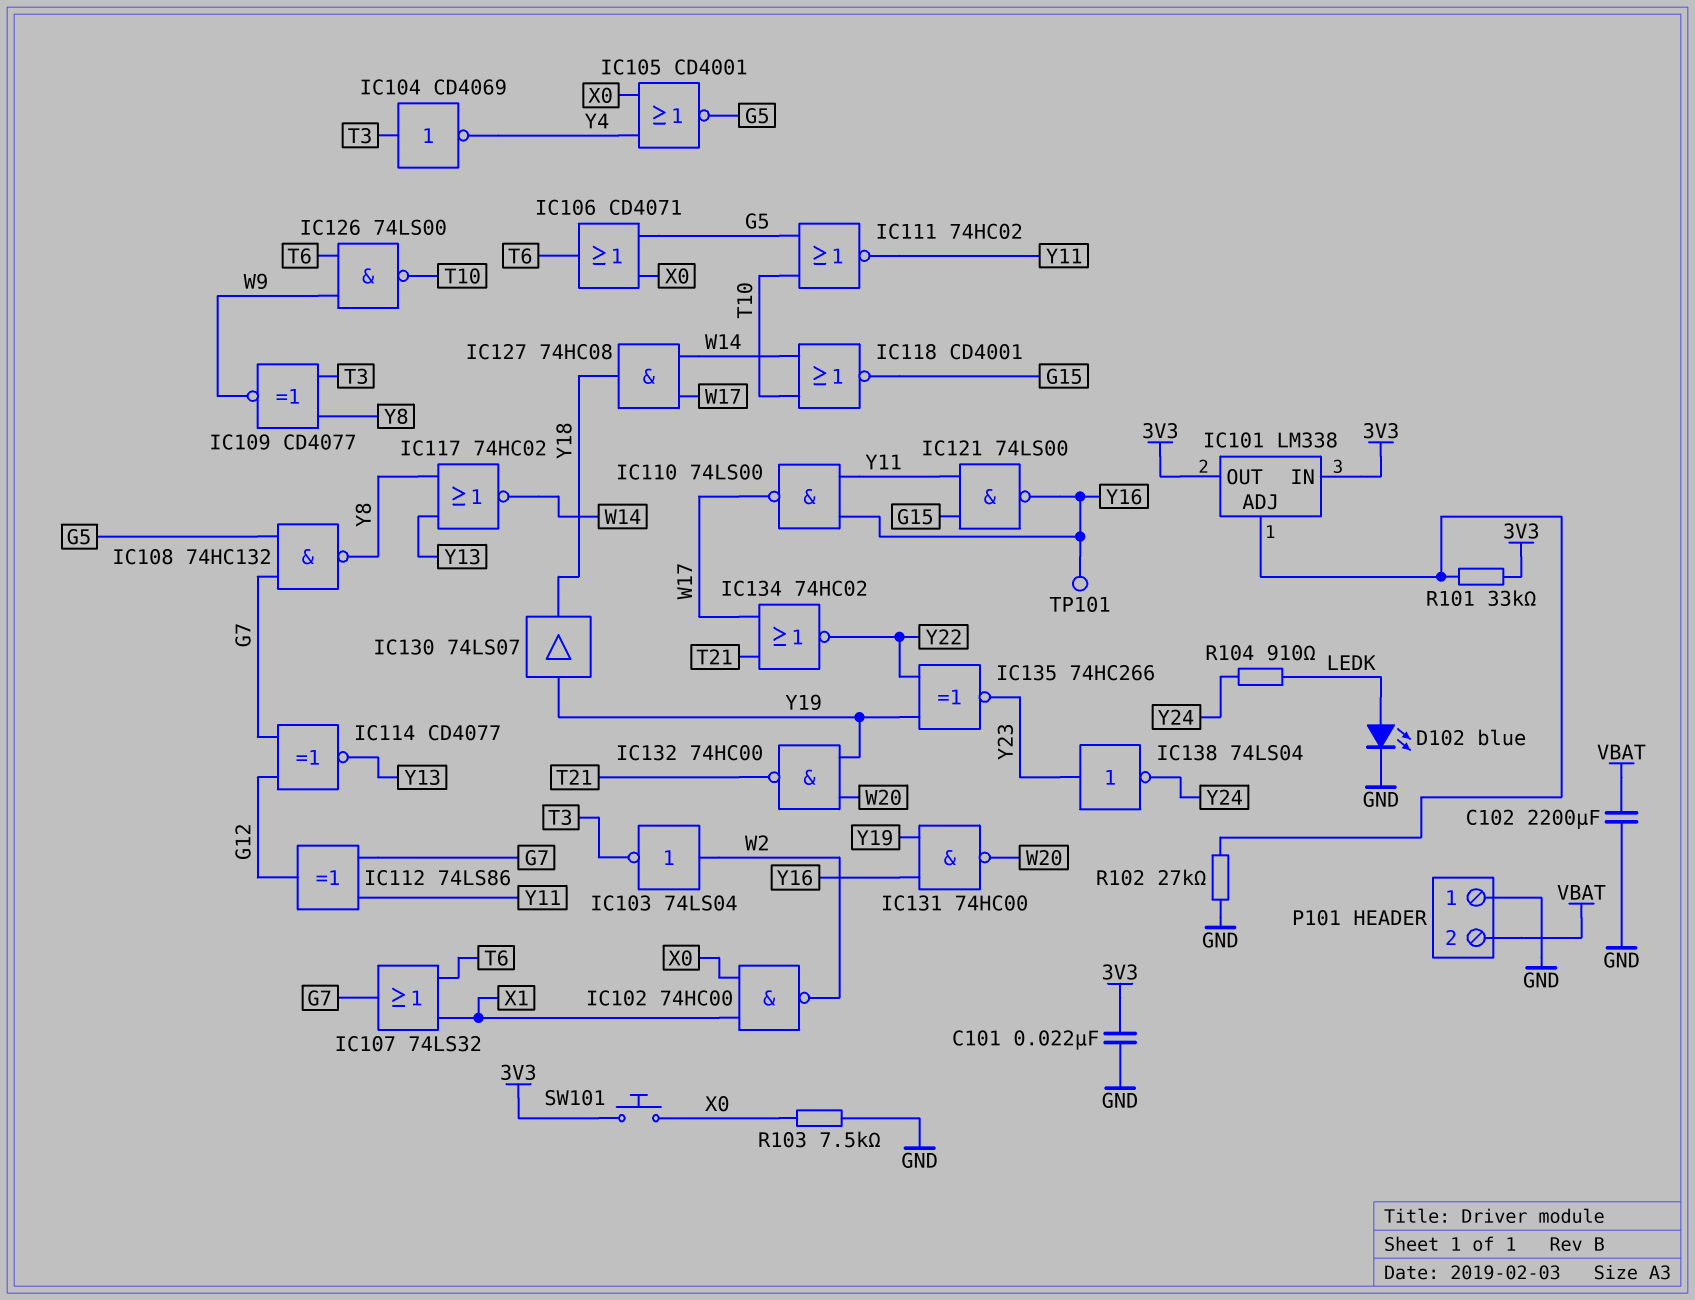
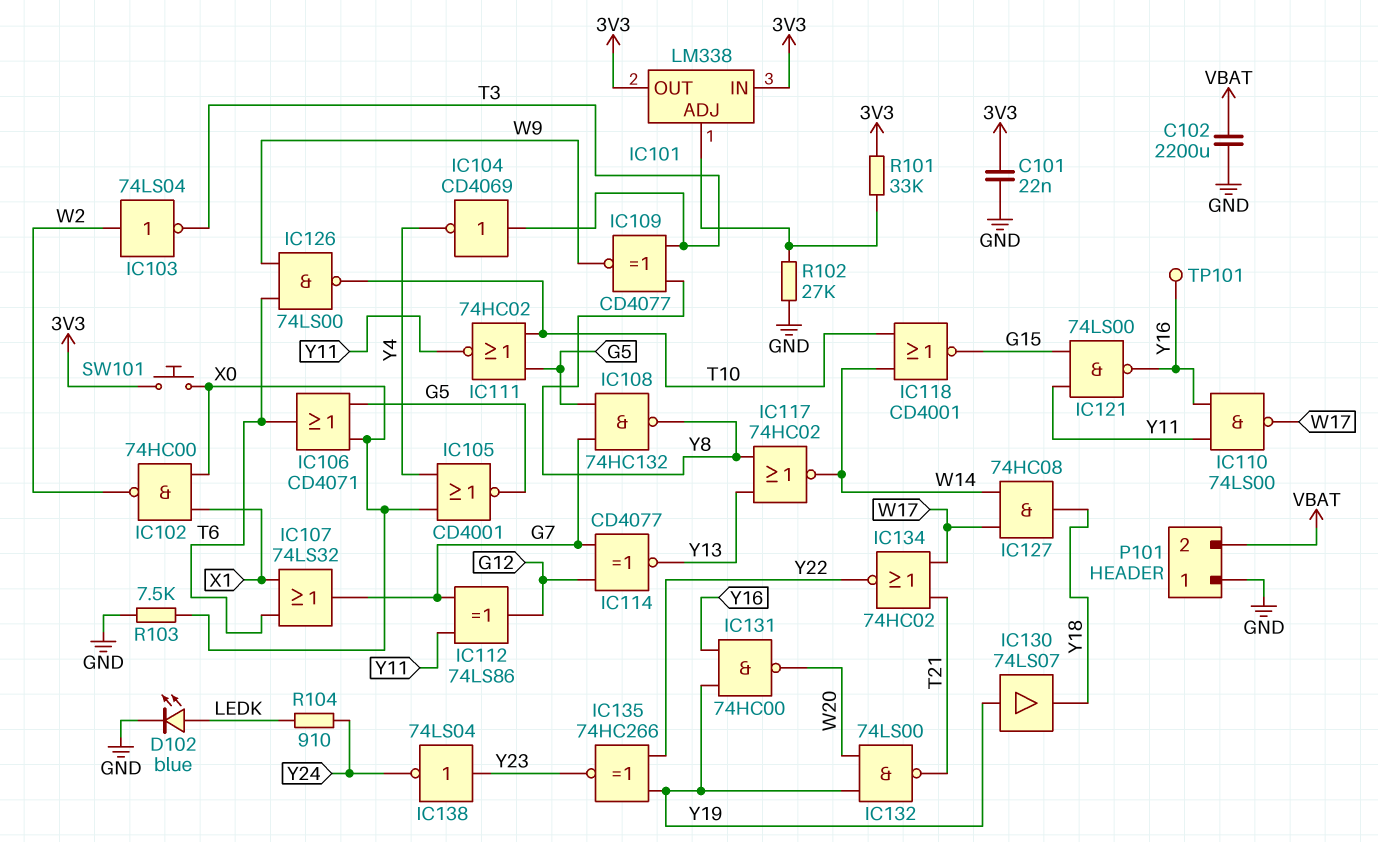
IC132: NAND 74HC00 (in W20, in Y19, out T21) -> NAND 74LS00 (in W20, in Y19, out T21)

